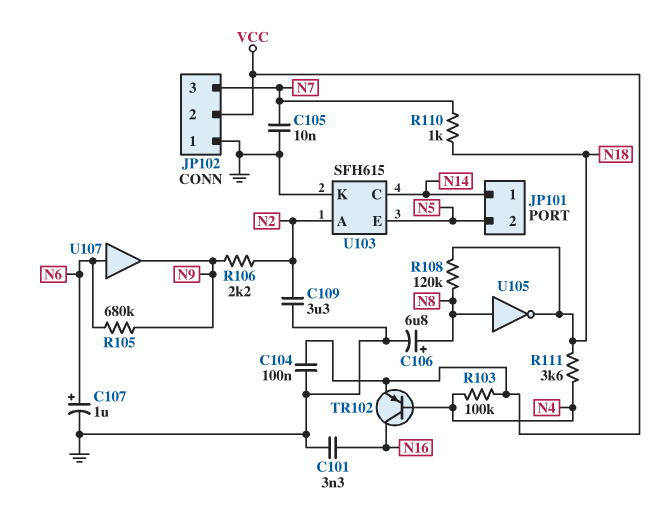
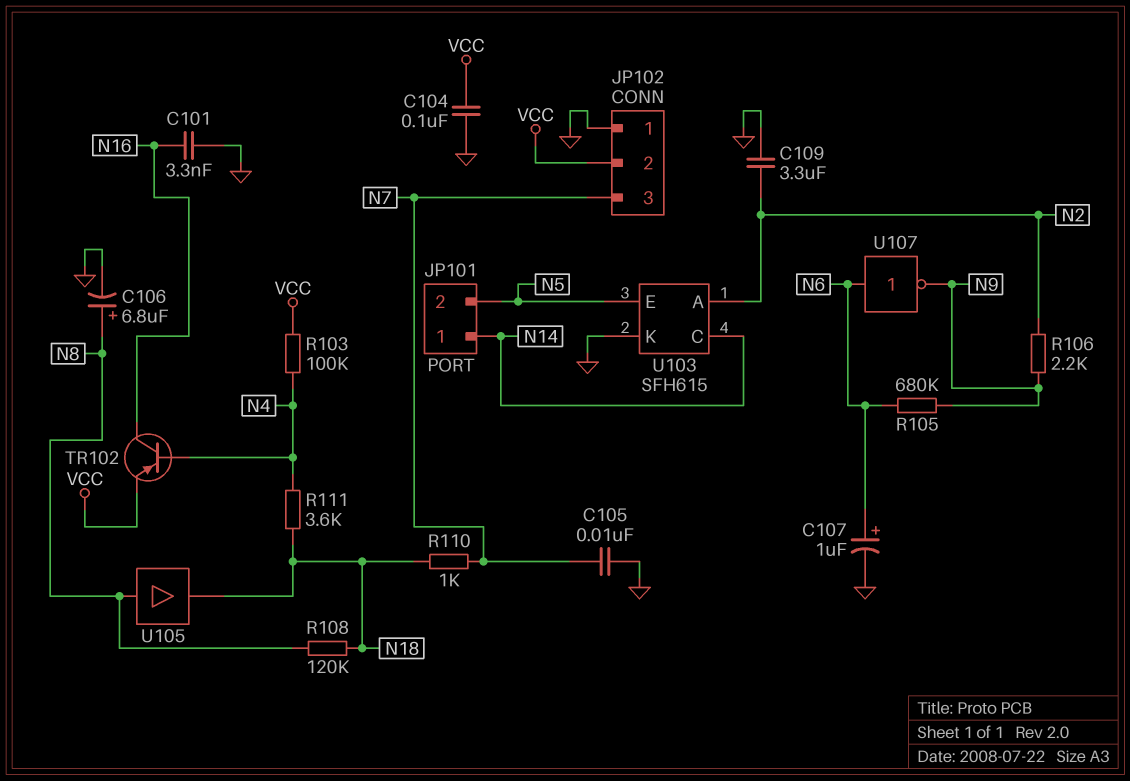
U105: NOT (in N8, out N18) -> buffer (in N8, out N18)
U107: buffer (in N6, out N9) -> NOT (in N6, out N9)

